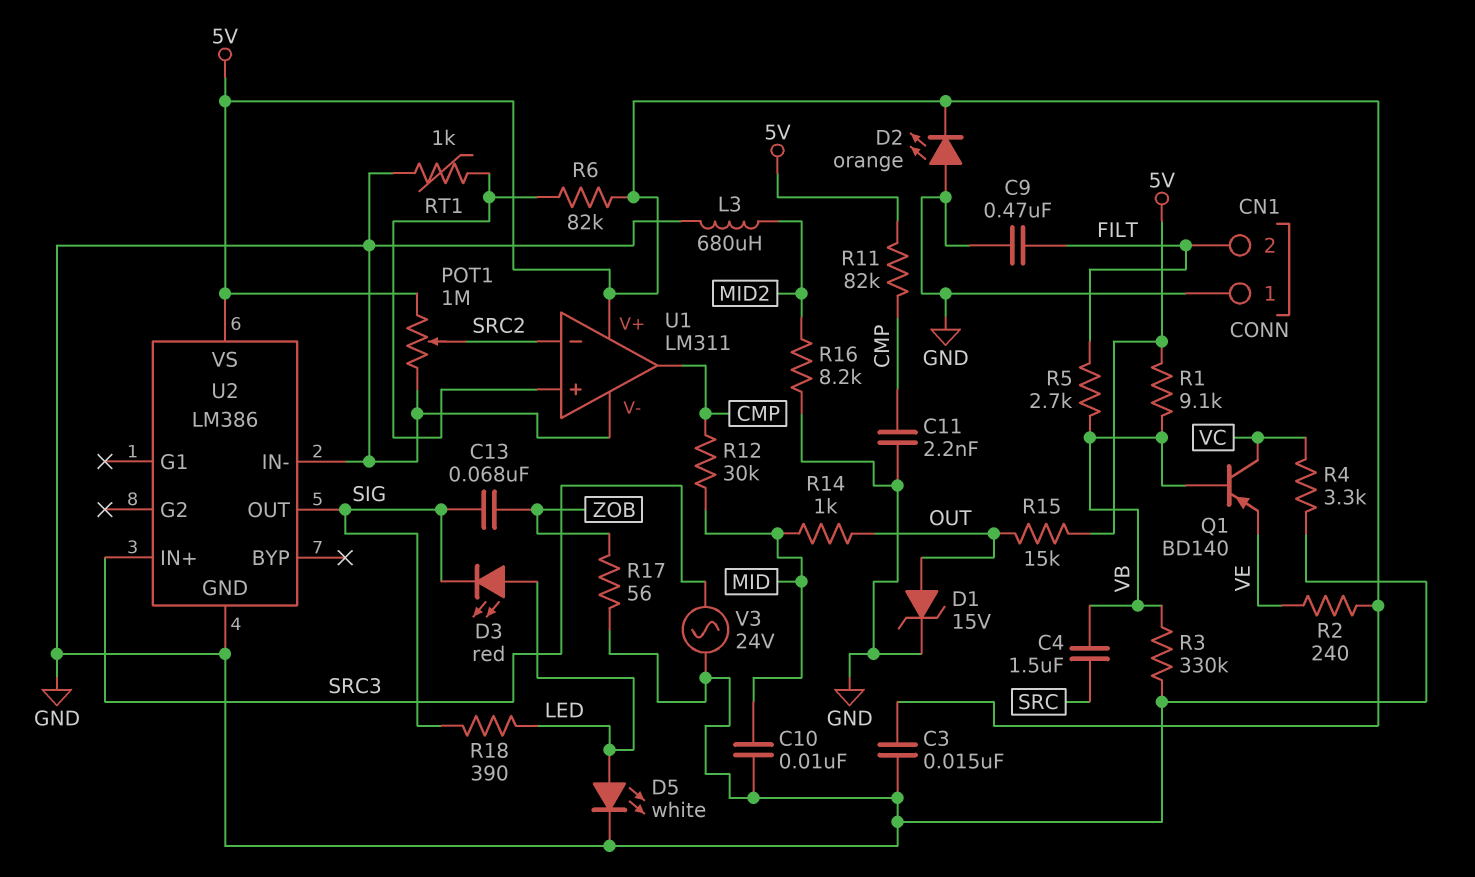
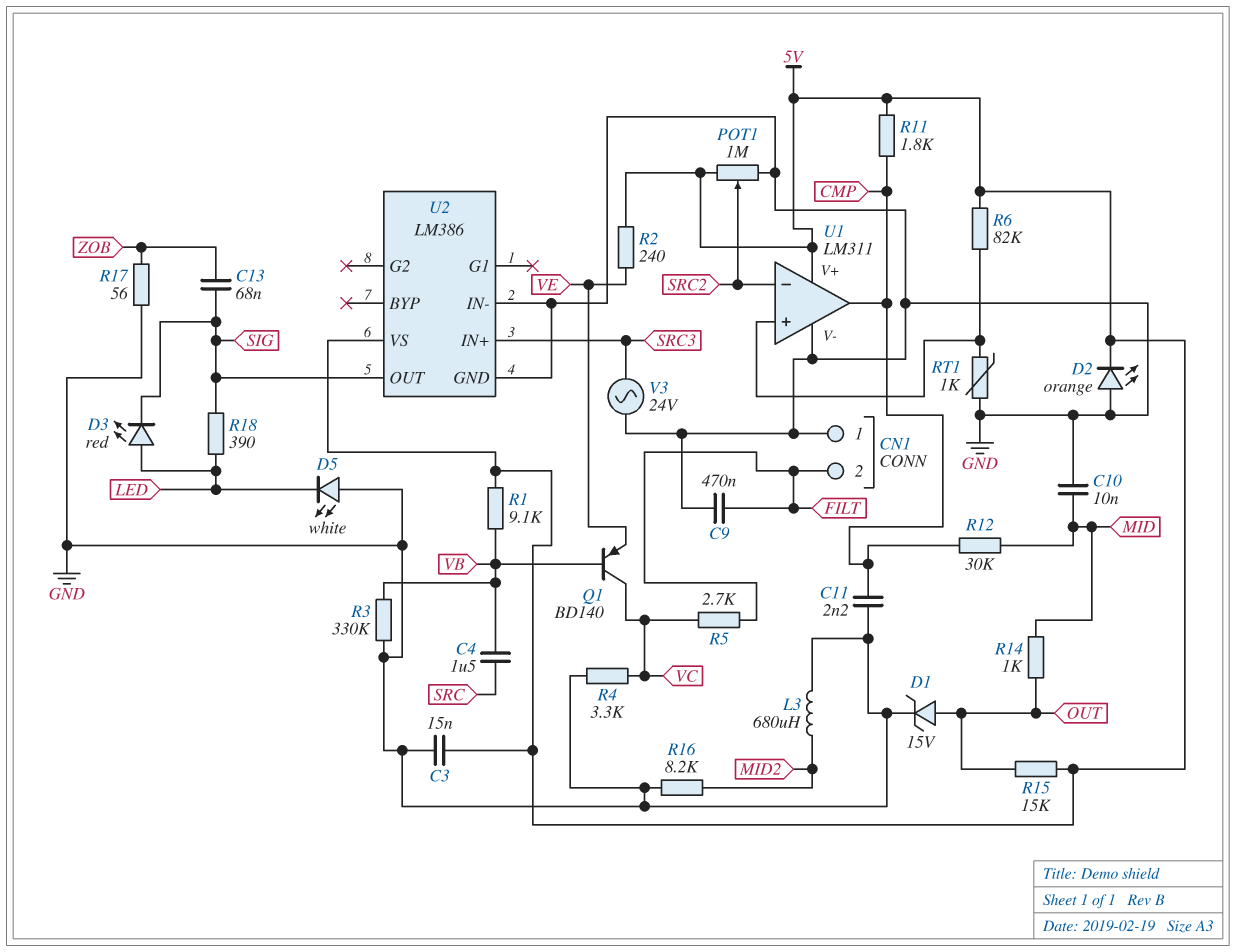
D5: LED white (A LED, K GND) -> LED white (A GND, K LED)
R5: 2.7k (FILT, VB) -> 2.7k (FILT, VC)
R11: 82k (5V, CMP) -> 1.8k (5V, CMP)

